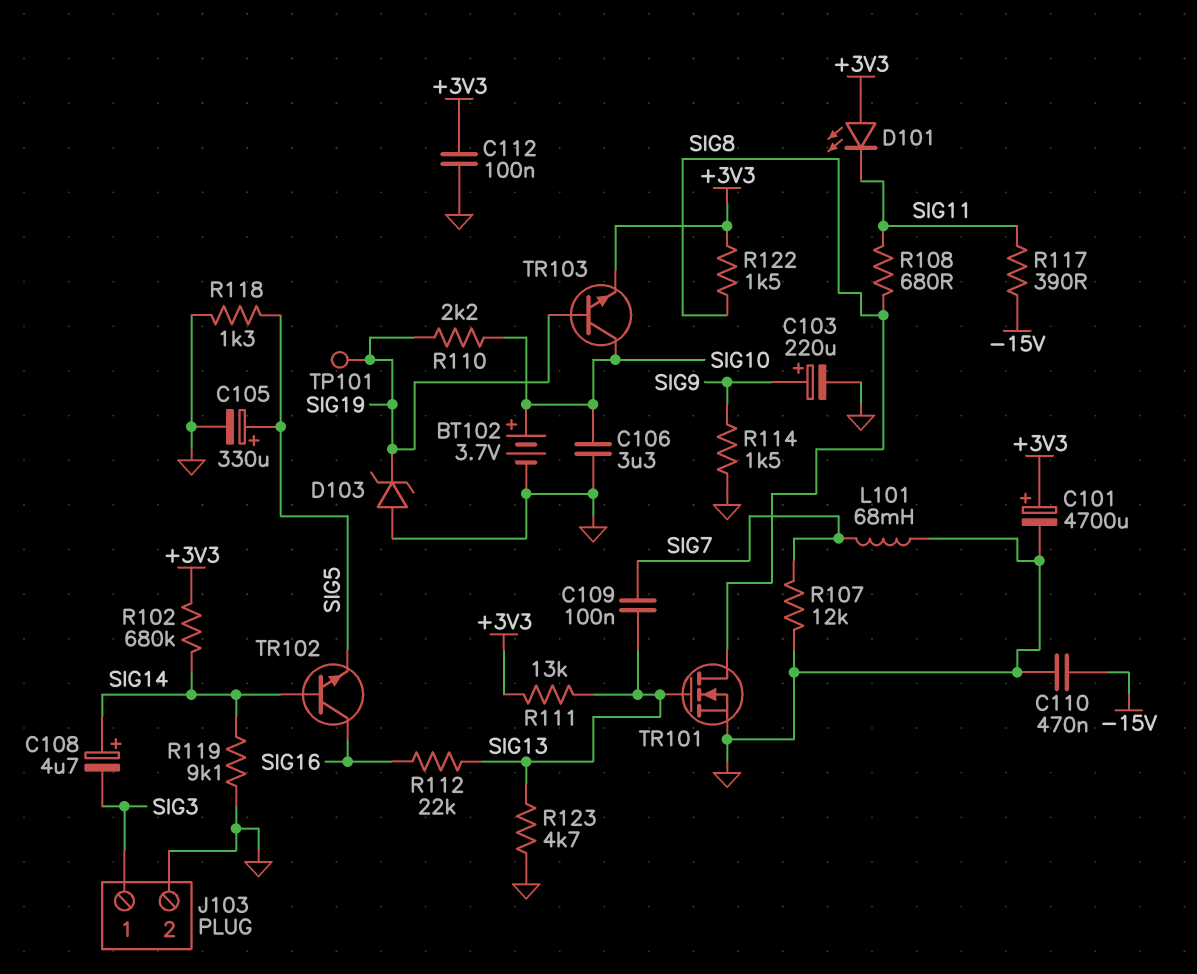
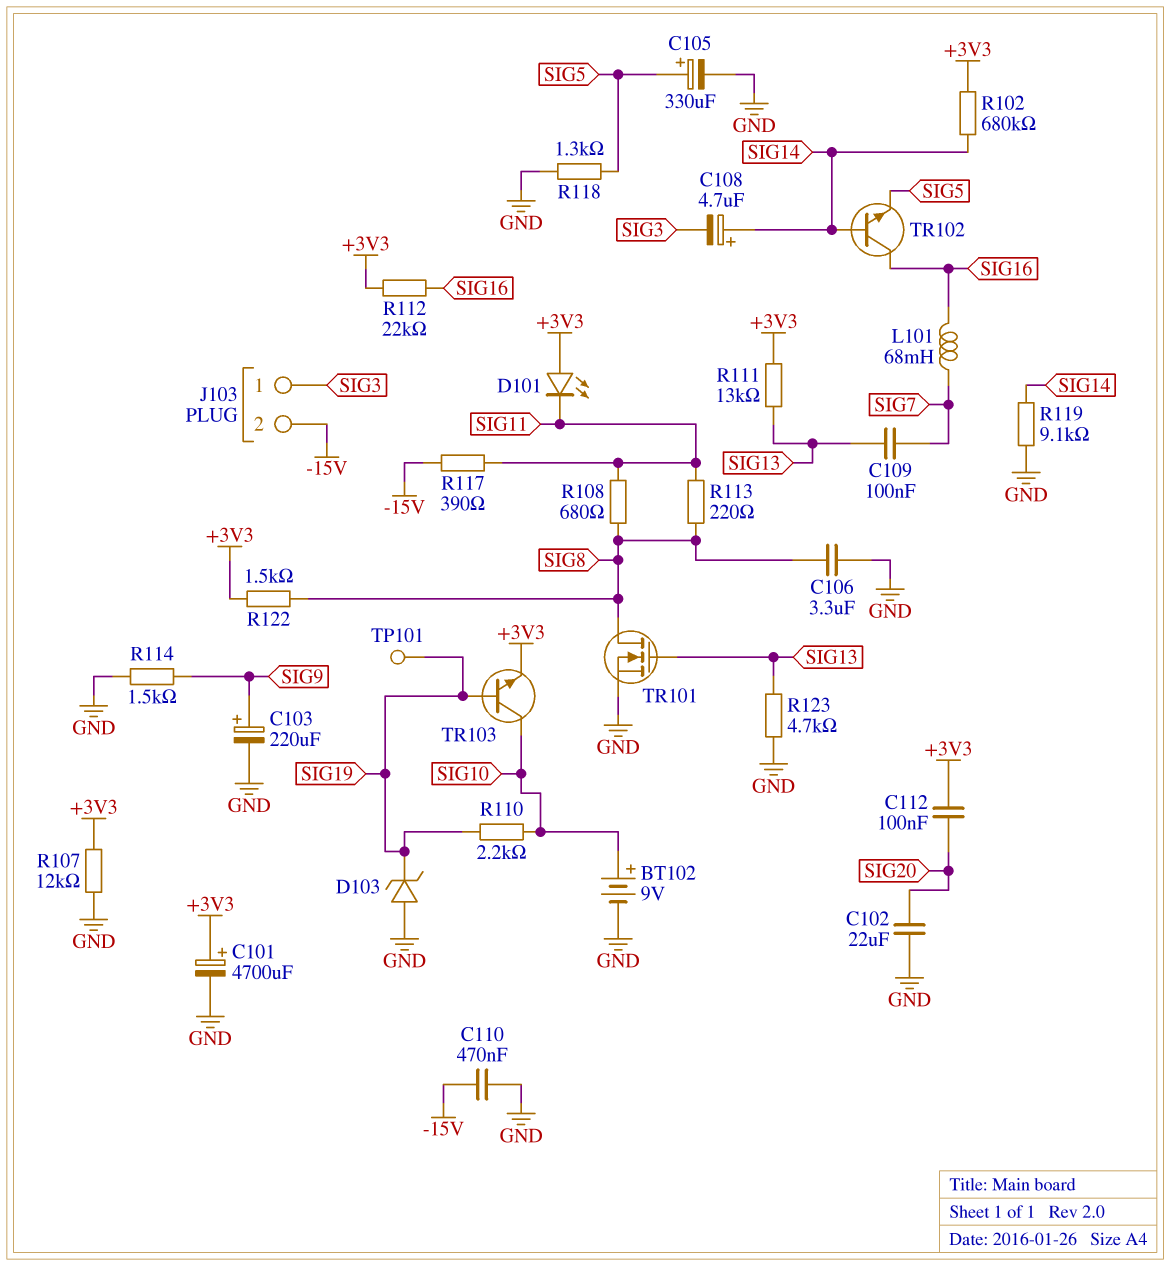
BT102: 3.7V (plus SIG10, minus GND) -> 9V (plus SIG10, minus GND)
C102: none -> 22uF (GND, SIG20)
C106: 3.3uF (GND, SIG10) -> 3.3uF (GND, SIG8)
C112: 100nF (+3V3, GND) -> 100nF (+3V3, SIG20)
J103 pin 2: GND -> -15V
L101: 68mH (GND, SIG7) -> 68mH (SIG7, SIG16)
R107: 12k (GND, SIG7) -> 12k (+3V3, GND)
R112: 22k (SIG13, SIG16) -> 22k (+3V3, SIG16)
R113: none -> 220 (SIG8, SIG11)

